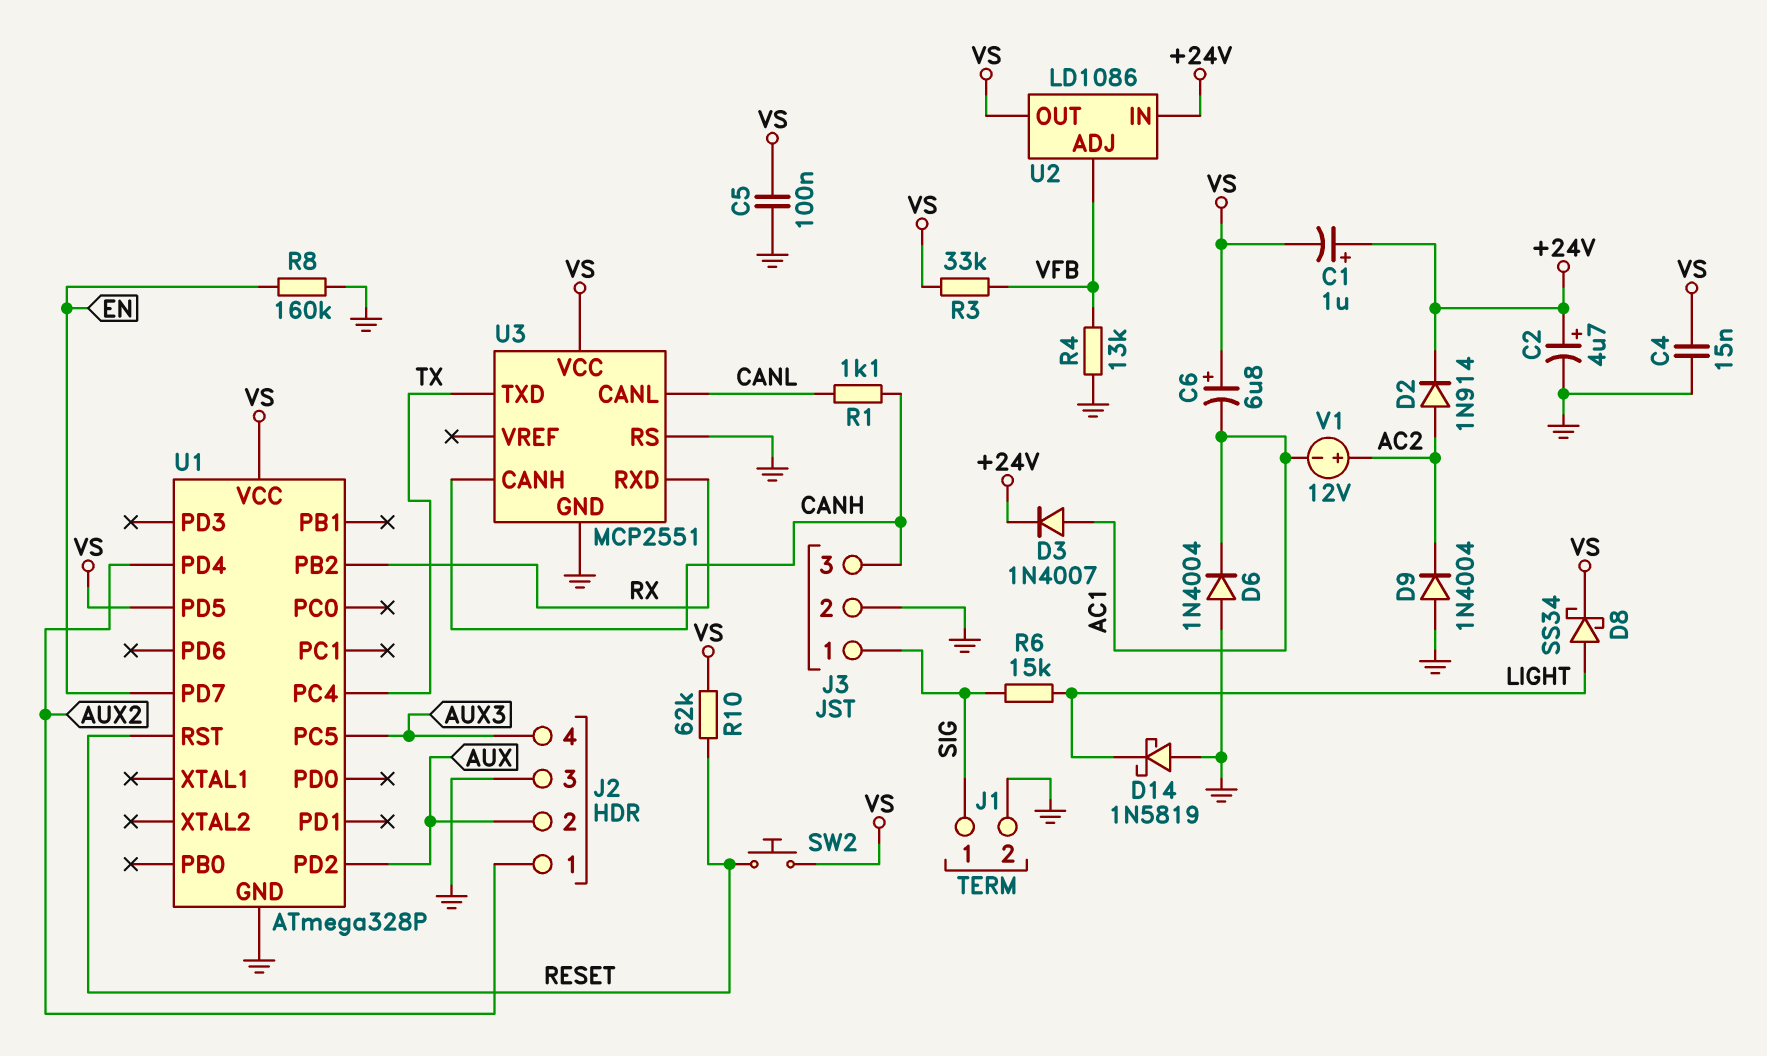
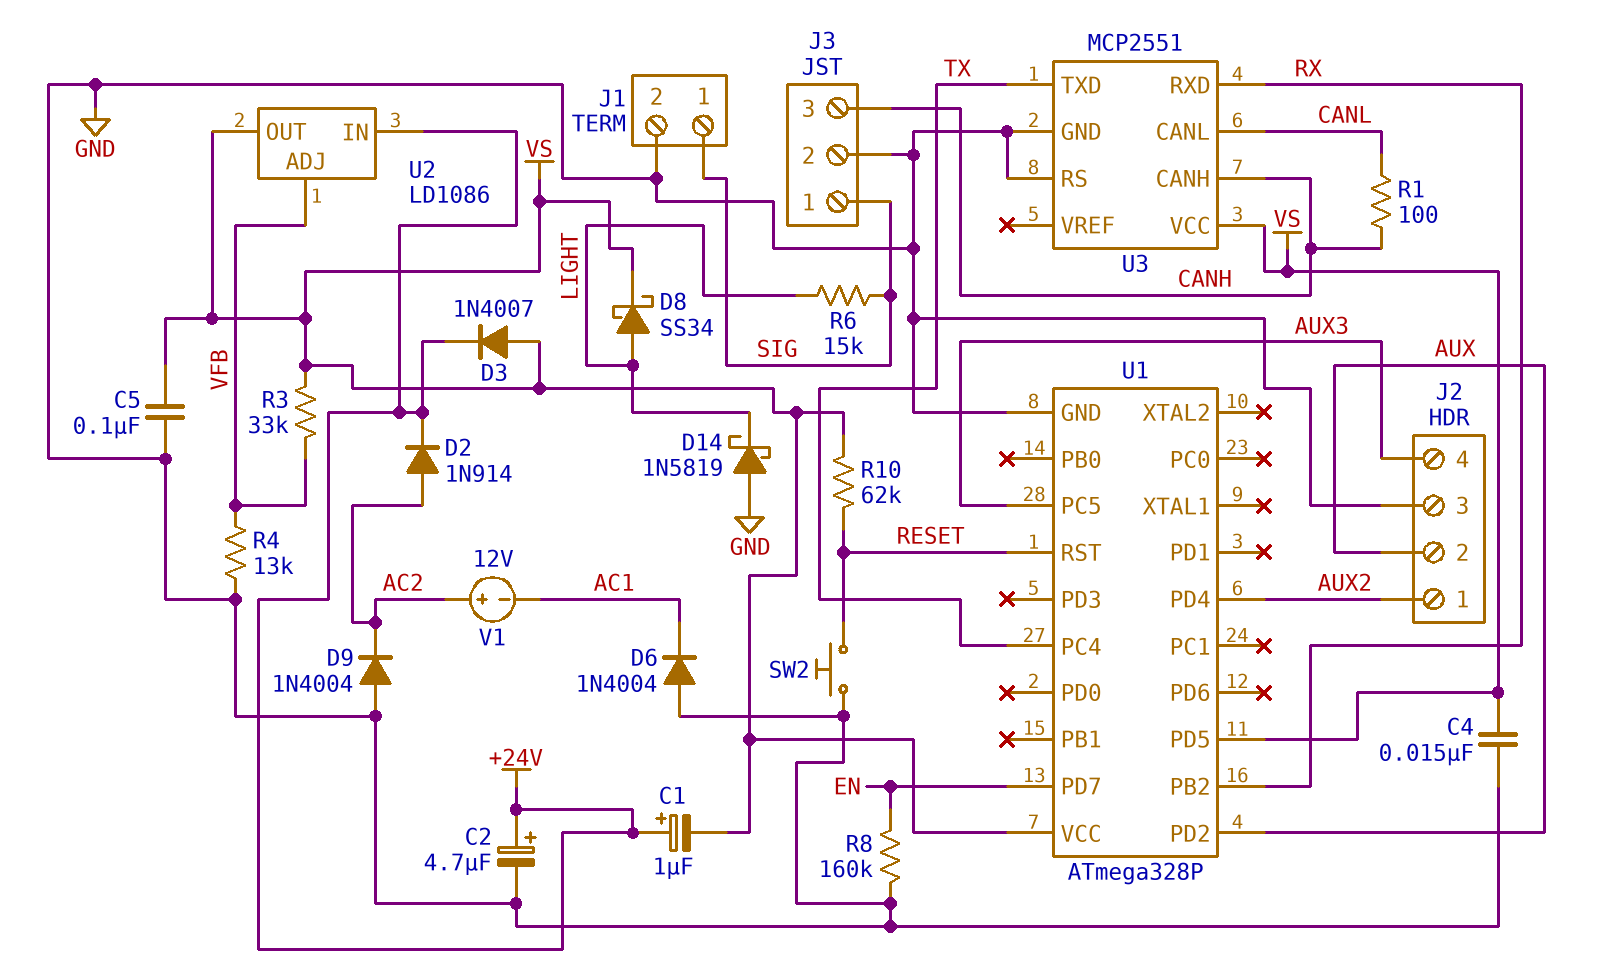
C6: 6.8uF (plus VS, minus AC1) -> none
D3: diode 1N4007 (A AC1, K +24V) -> diode 1N4007 (A VS, K +24V)
R1: 1.1k (CANH, CANL) -> 100 (CANH, CANL)
SW2: button (RESET, VS) -> button (GND, RESET)

